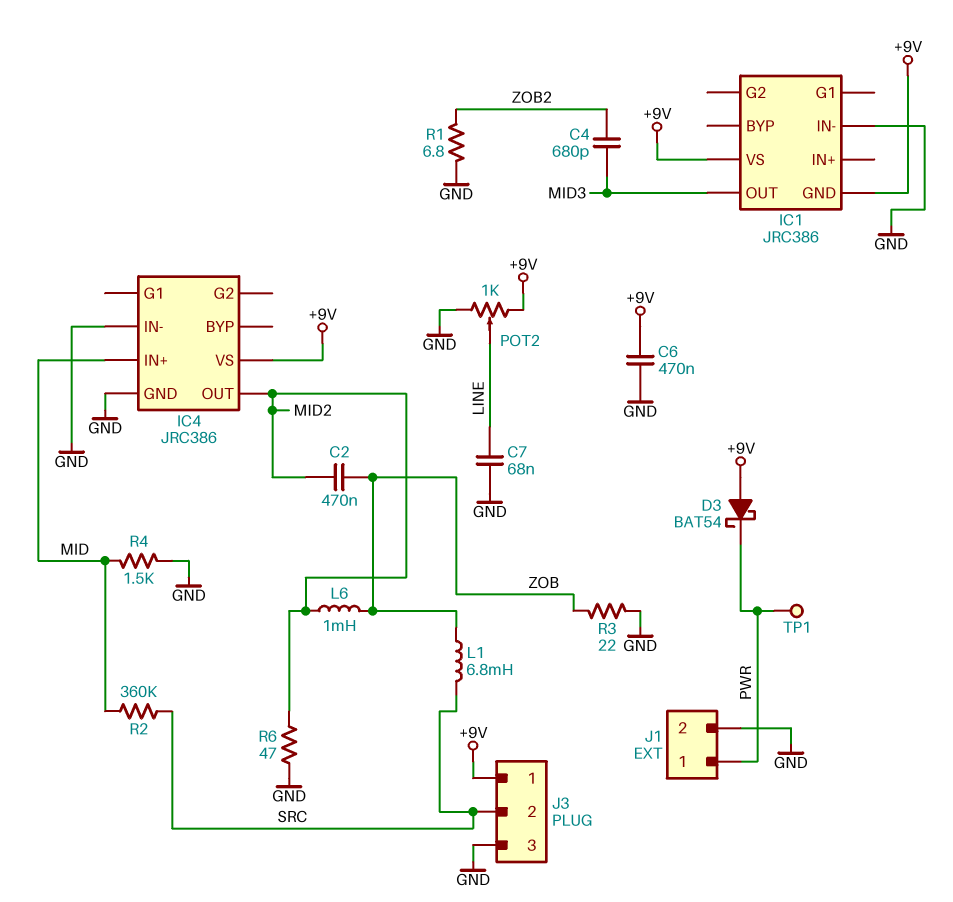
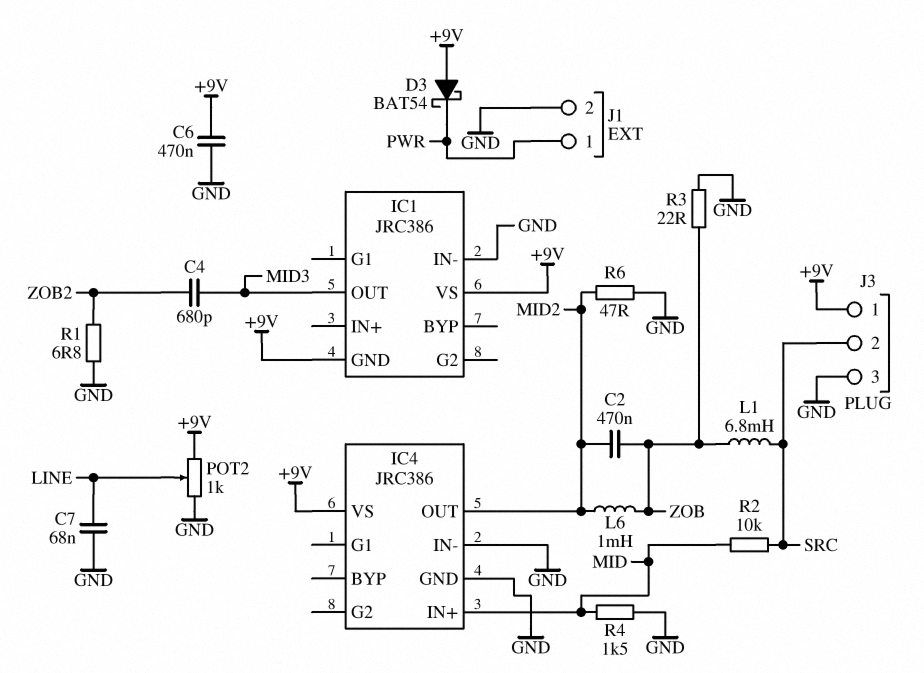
R2: 360k (MID, SRC) -> 10k (MID, SRC)
TP1: test point (PWR) -> none

